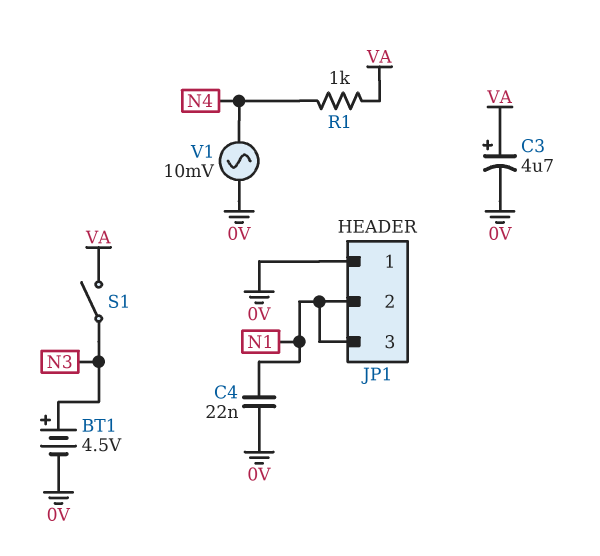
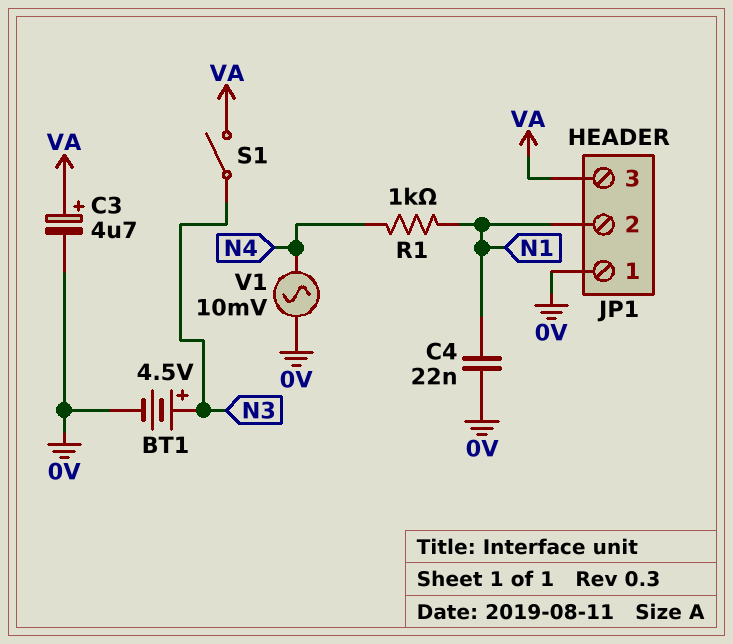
JP1 pin 3: N1 -> VA
R1: 1k (N4, VA) -> 1k (N1, N4)

